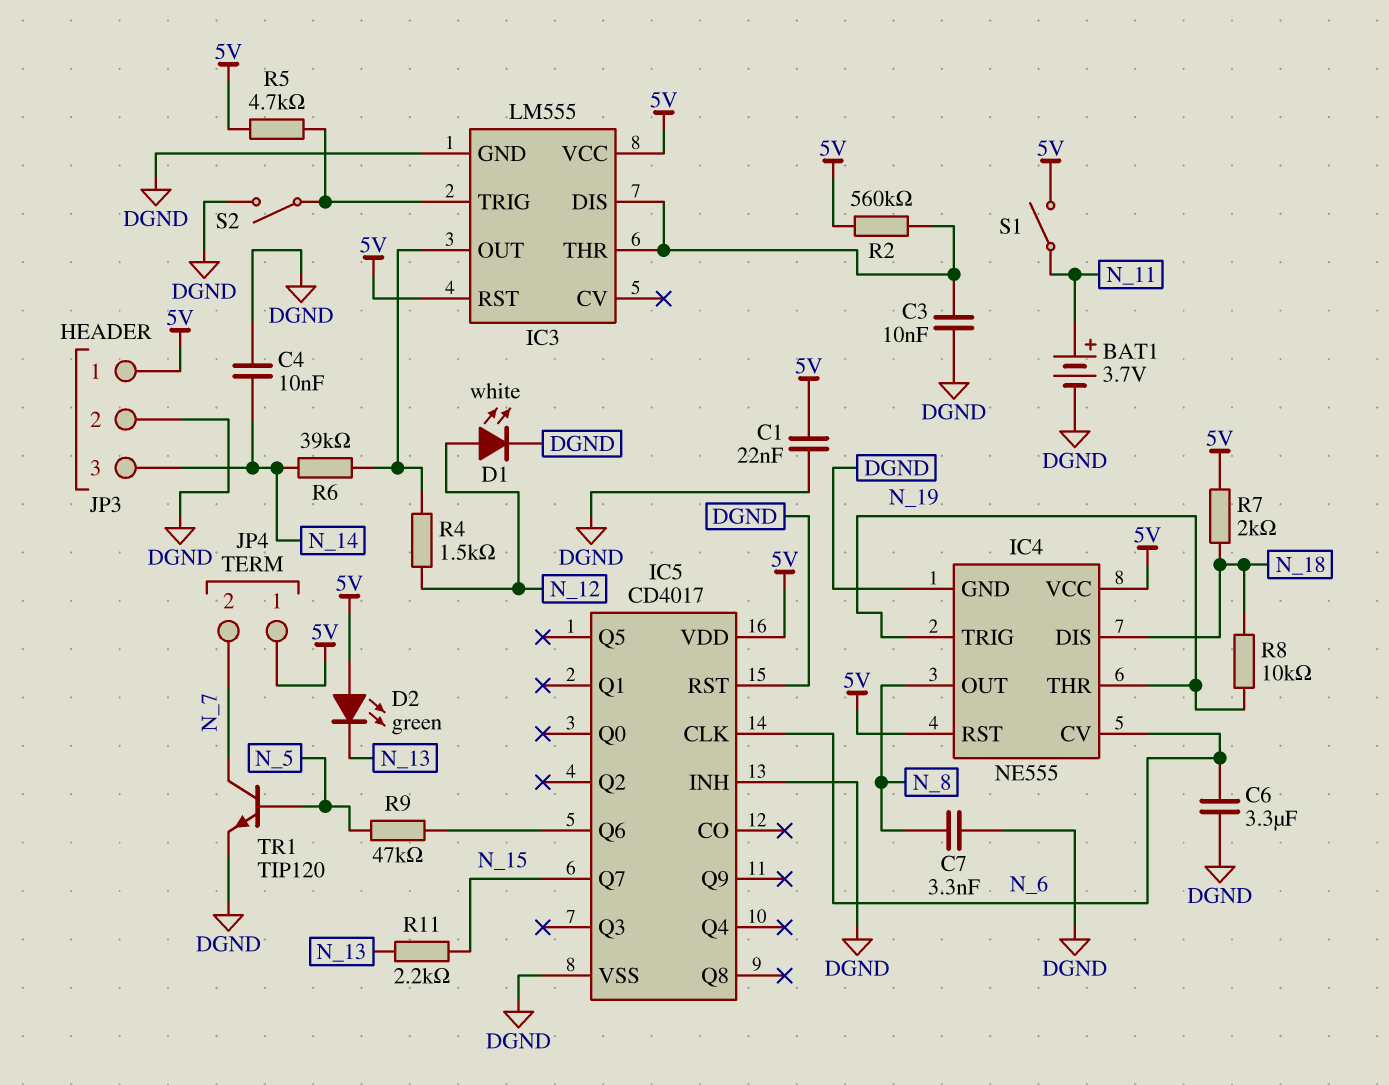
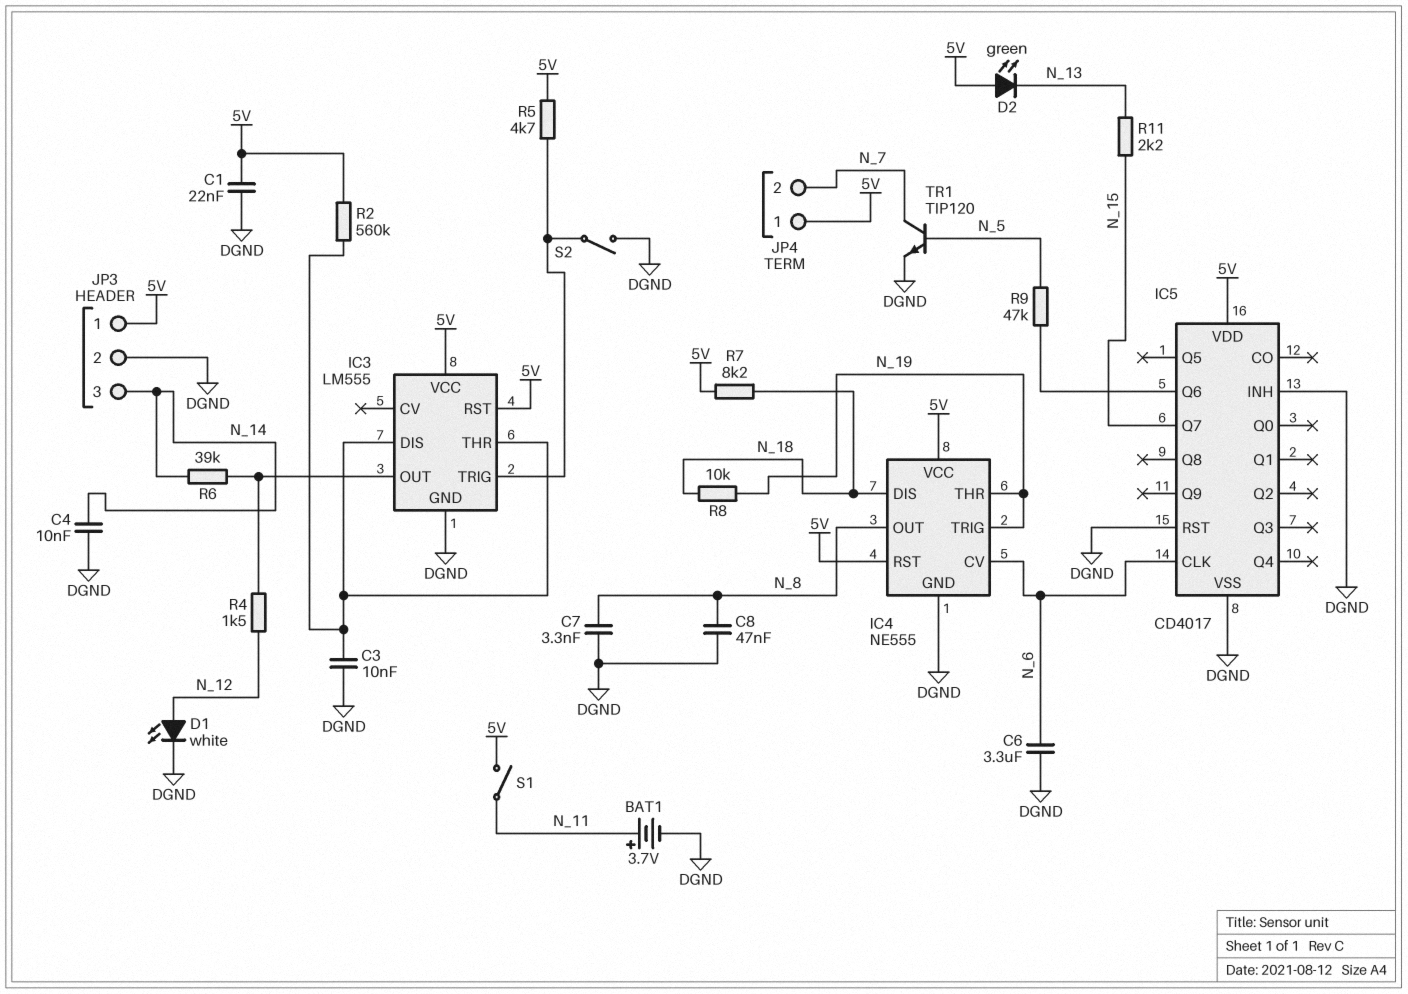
C8: none -> 47nF (DGND, N_8)
R7: 2k (5V, N_18) -> 8.2k (5V, N_18)

